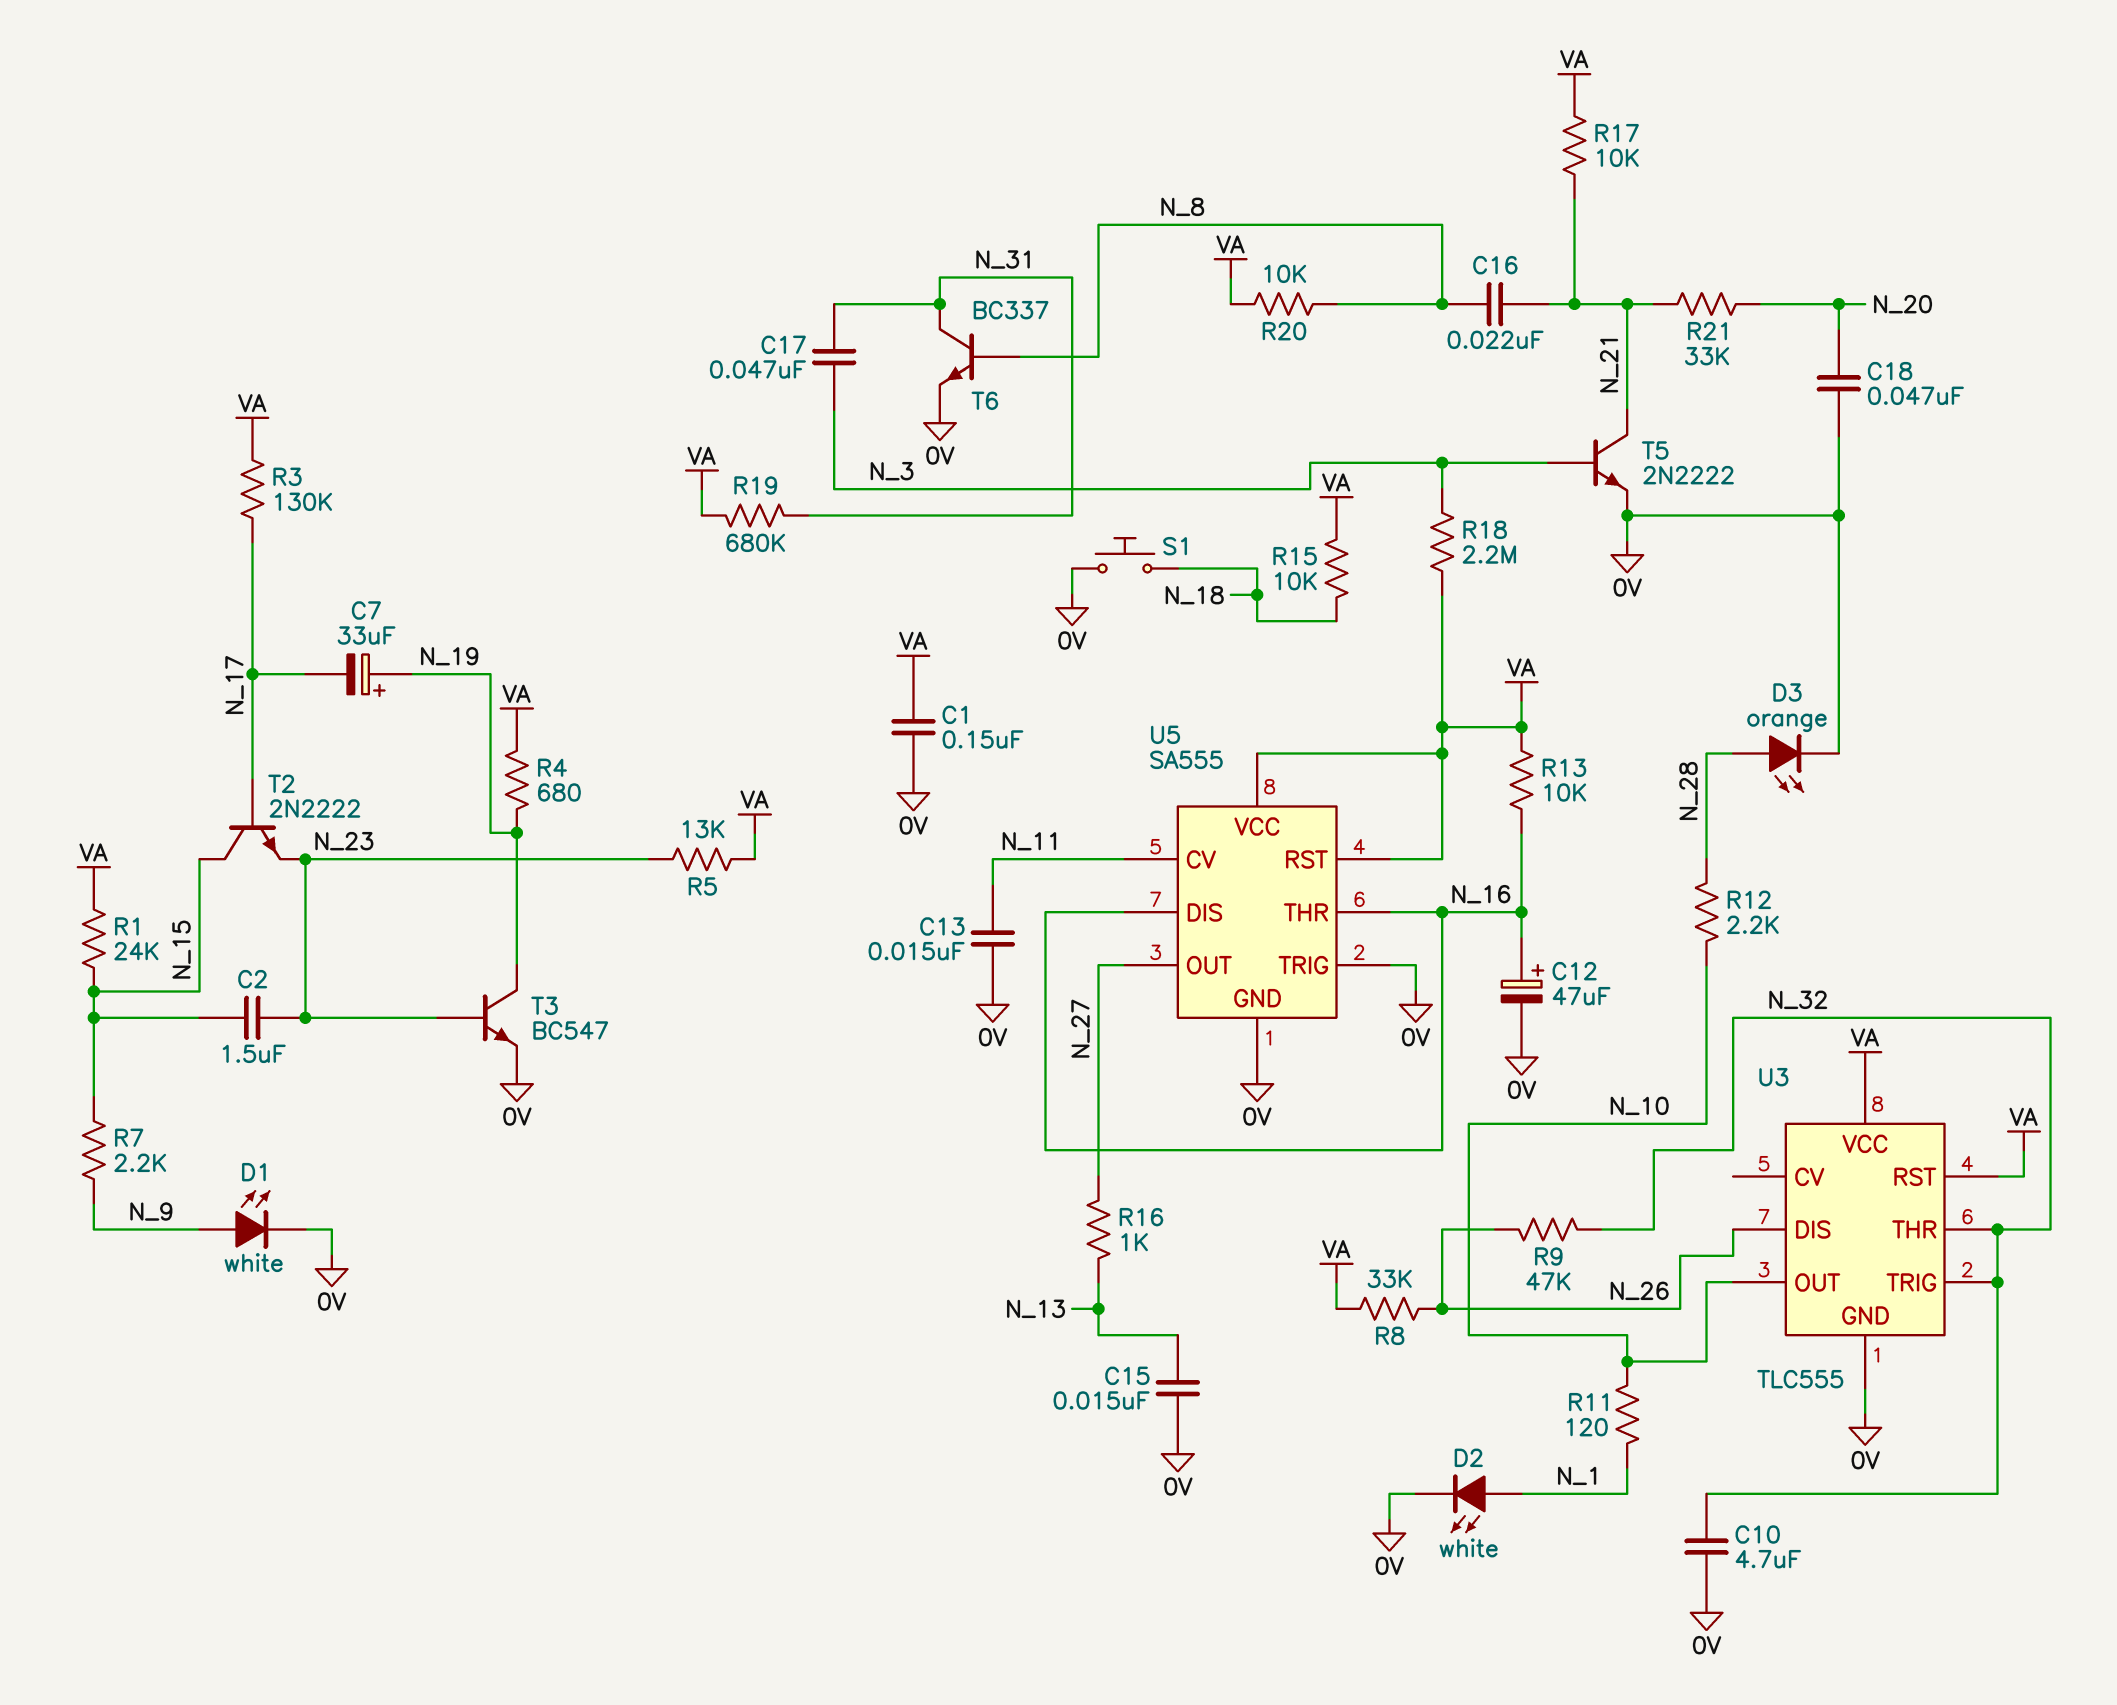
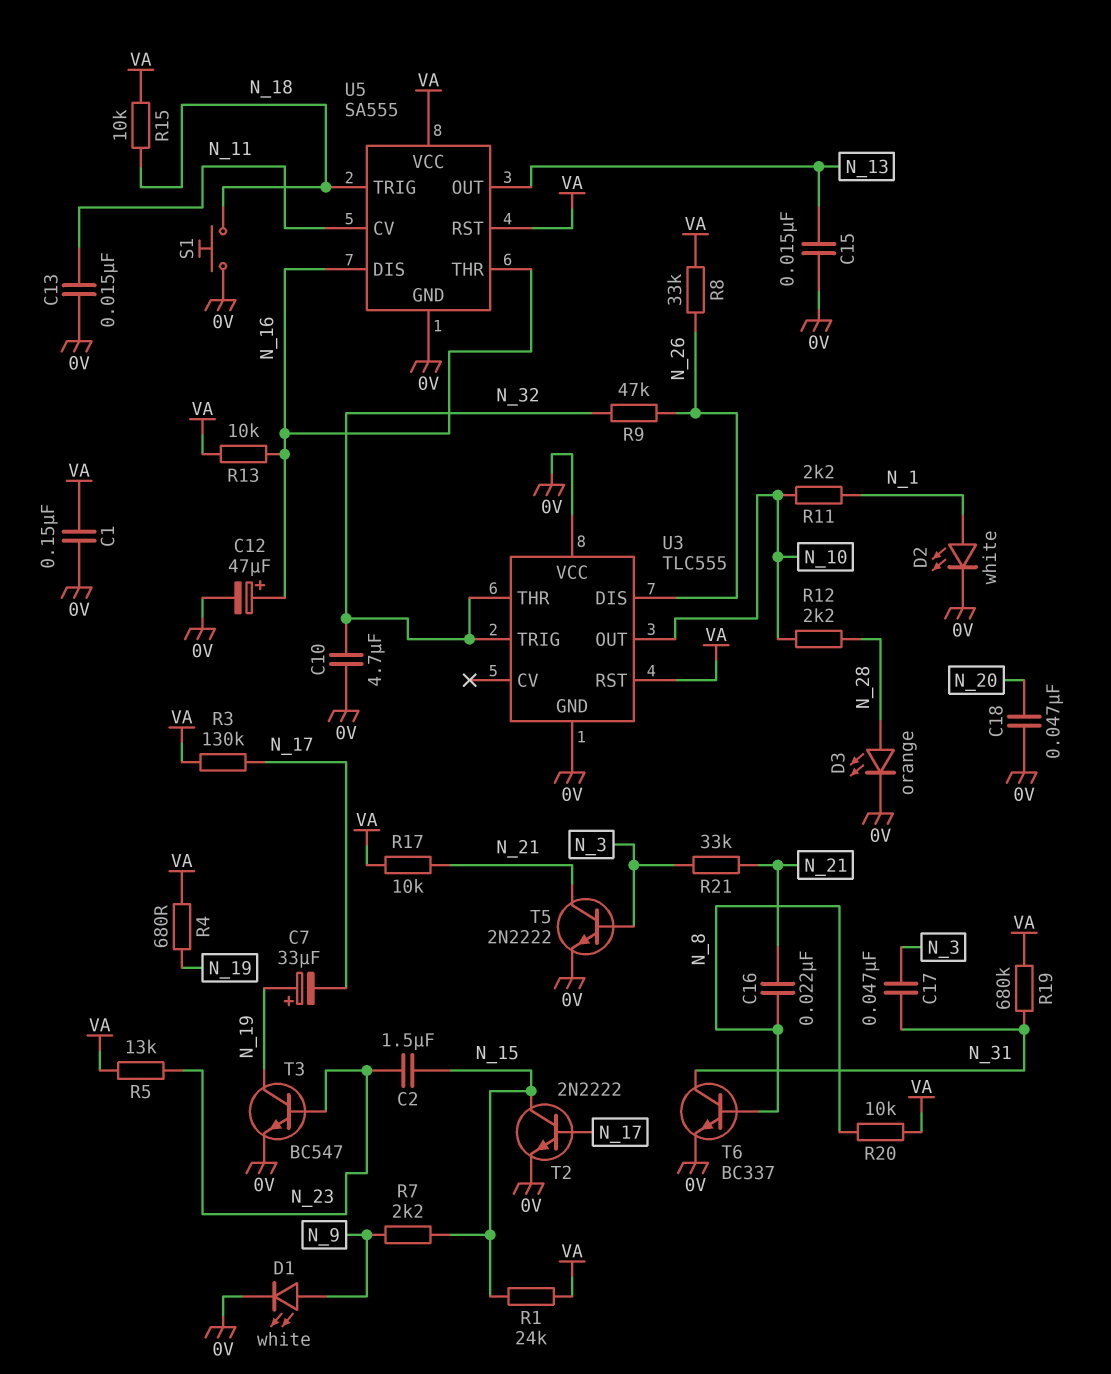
R11: 120 (N_1, N_10) -> 2.2k (N_1, N_10)
R16: 1k (N_13, N_27) -> none
R18: 2.2M (N_3, VA) -> none
R21: 33k (N_20, N_21) -> 33k (N_3, N_21)
T2: NPN 2N2222 (B N_17, C N_15, E N_23) -> NPN 2N2222 (B N_17, C N_15, E 0V)
U3 pin VCC: VA -> 0V
U5 pin OUT: N_27 -> N_13
U5 pin TRIG: 0V -> N_18

